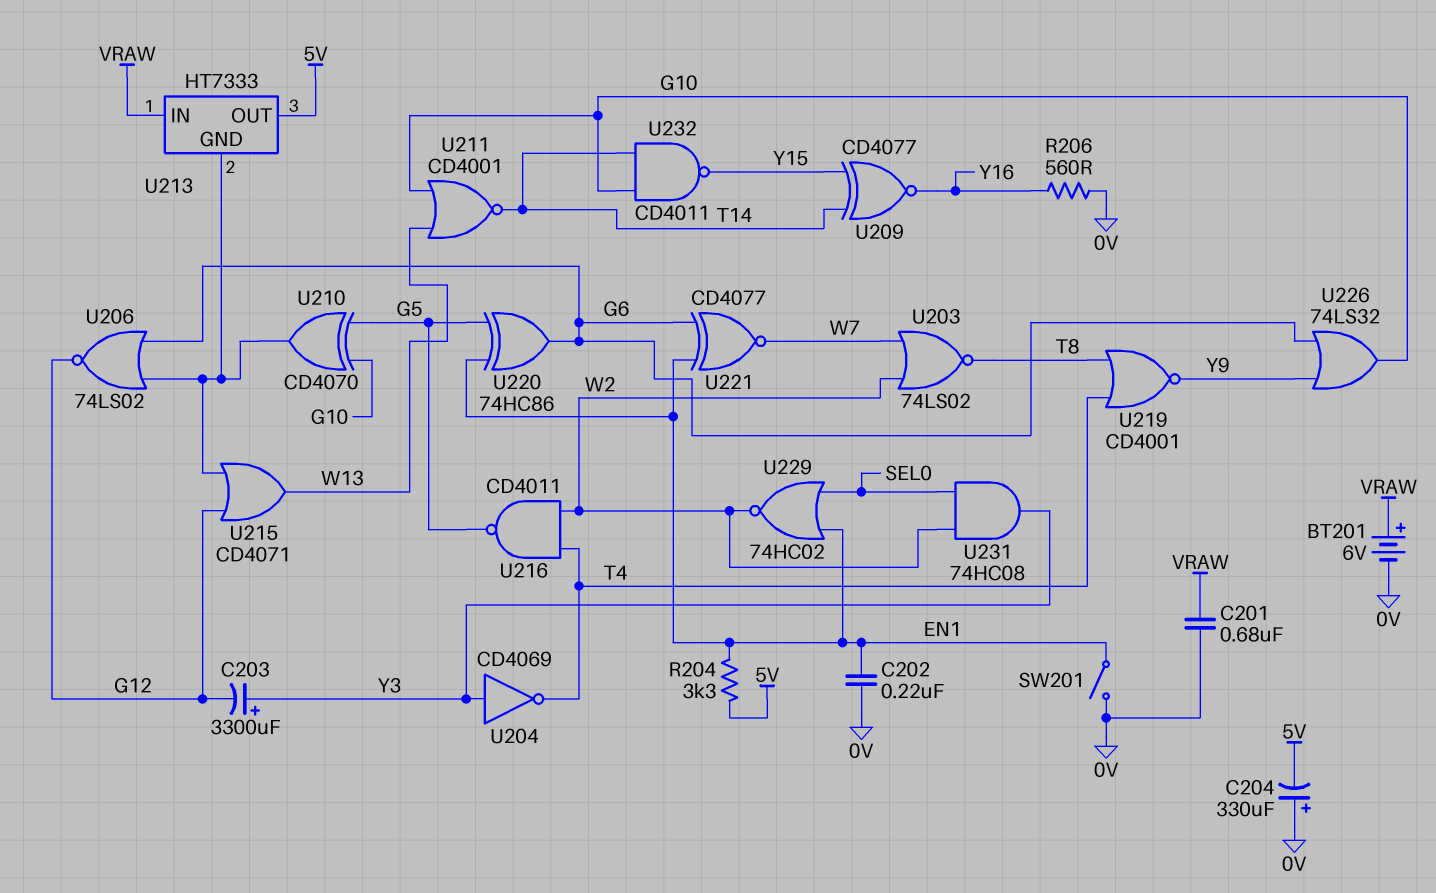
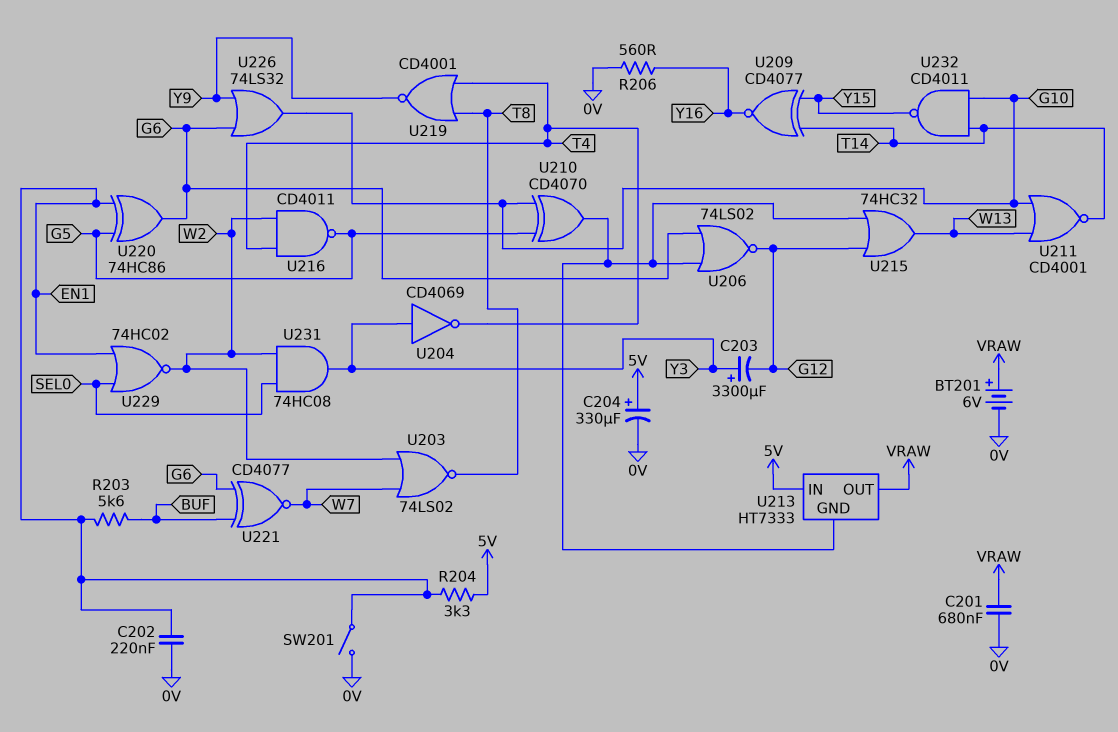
C204: 330uF (plus 0V, minus 5V) -> 330uF (plus 5V, minus 0V)
R203: none -> 5.6k (BUF, EN1)
U213 pin IN: VRAW -> 5V
U213 pin OUT: 5V -> VRAW
U215: OR CD4071 (in G12, in U213/GND, out W13) -> OR 74HC32 (in G12, in U213/GND, out W13)
U221: XNOR CD4077 (in EN1, in G6, out W7) -> XNOR CD4077 (in BUF, in G6, out W7)

